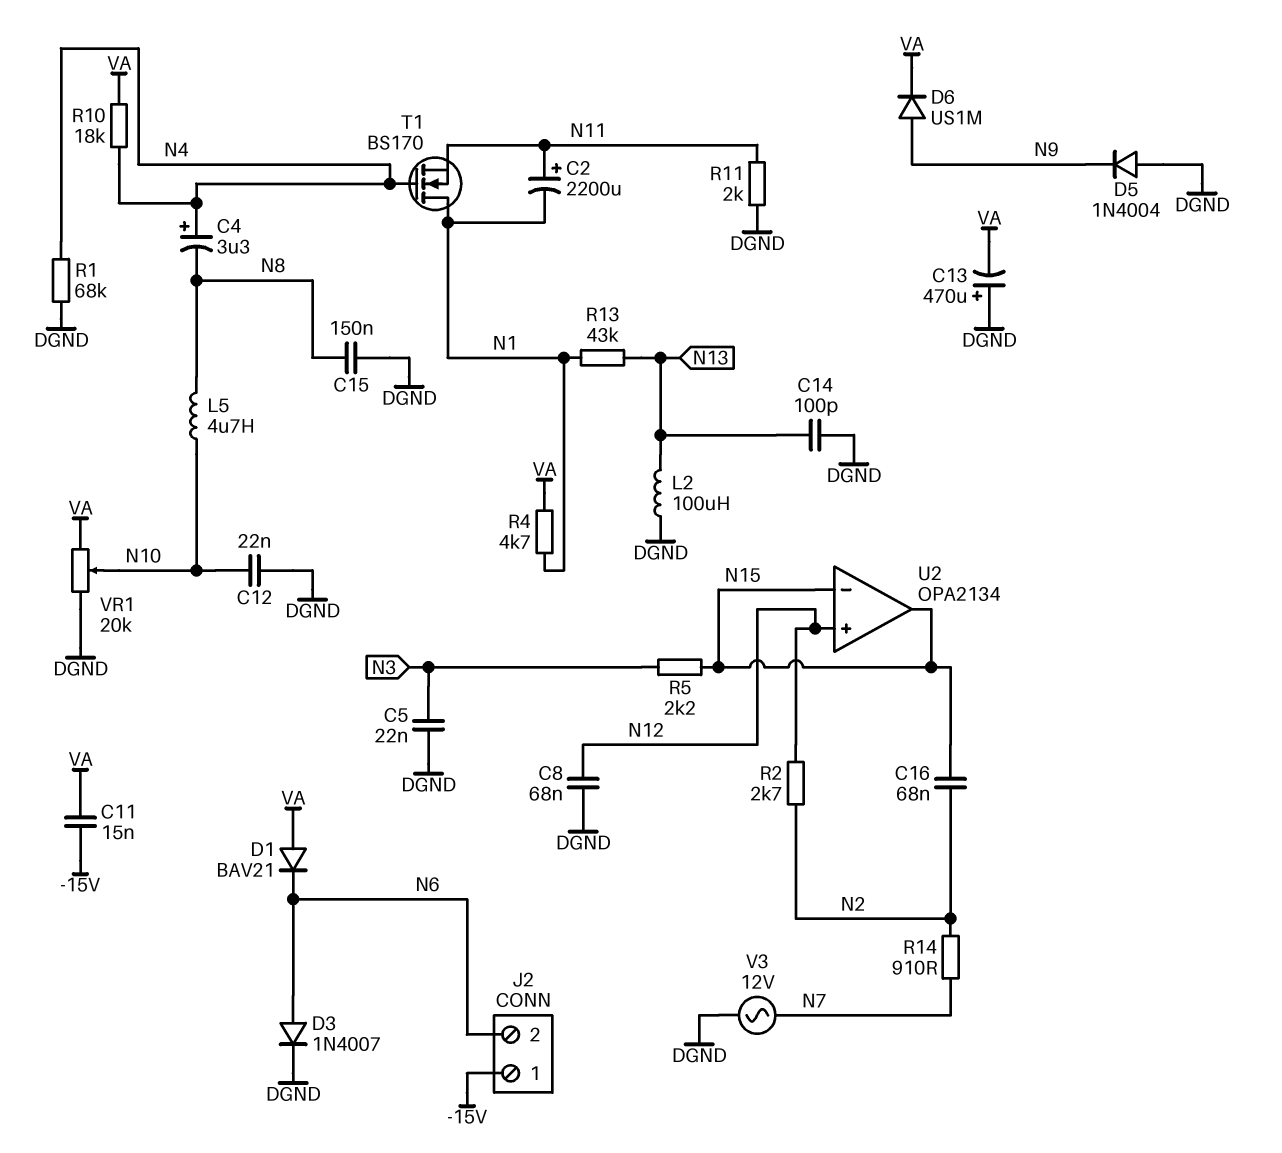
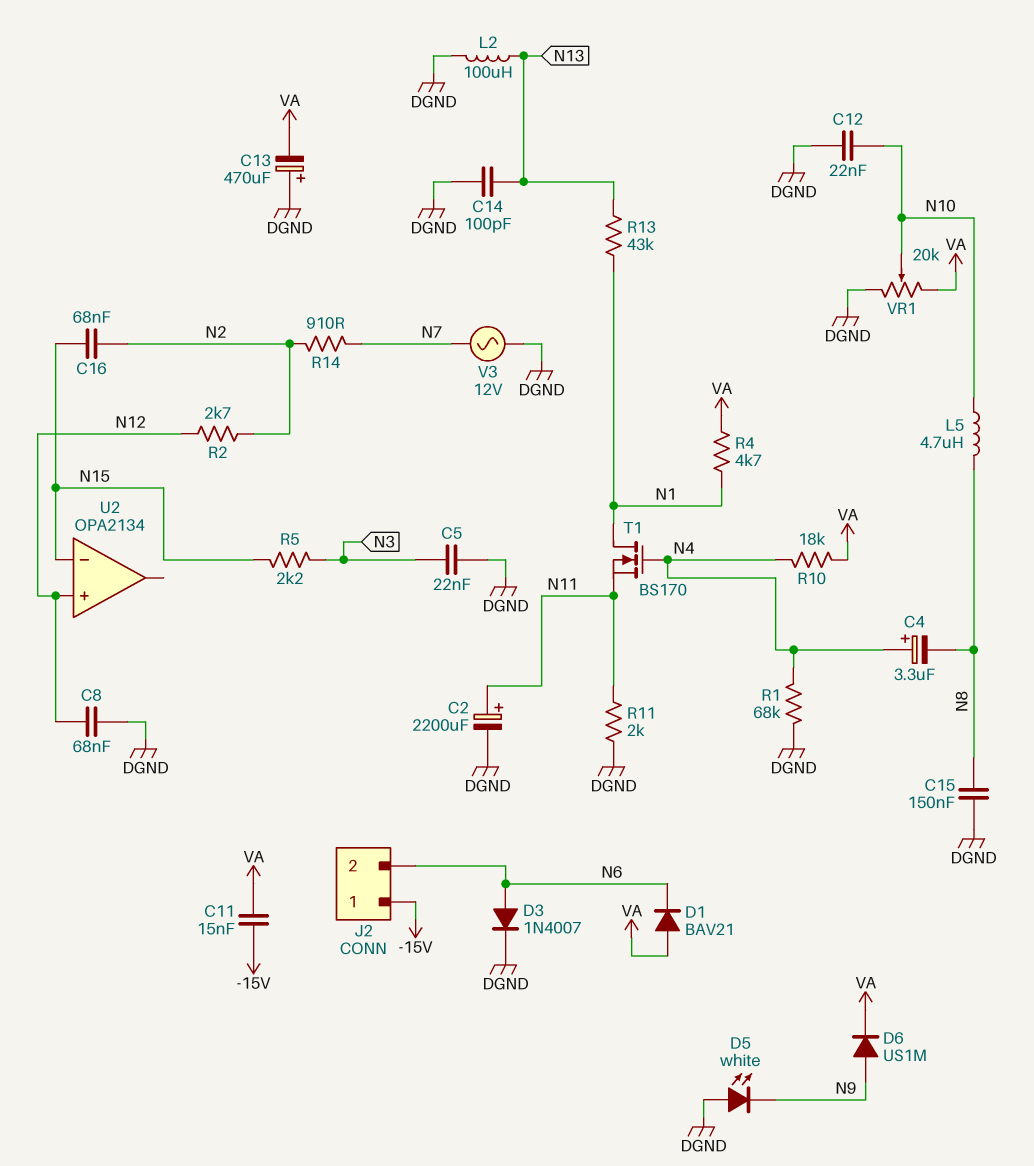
C2: 2200uF (plus N11, minus N1) -> 2200uF (plus N11, minus DGND)
D5: diode 1N4004 (A DGND, K N9) -> LED white (A DGND, K N9)
U2 pin out: N15 -> none

